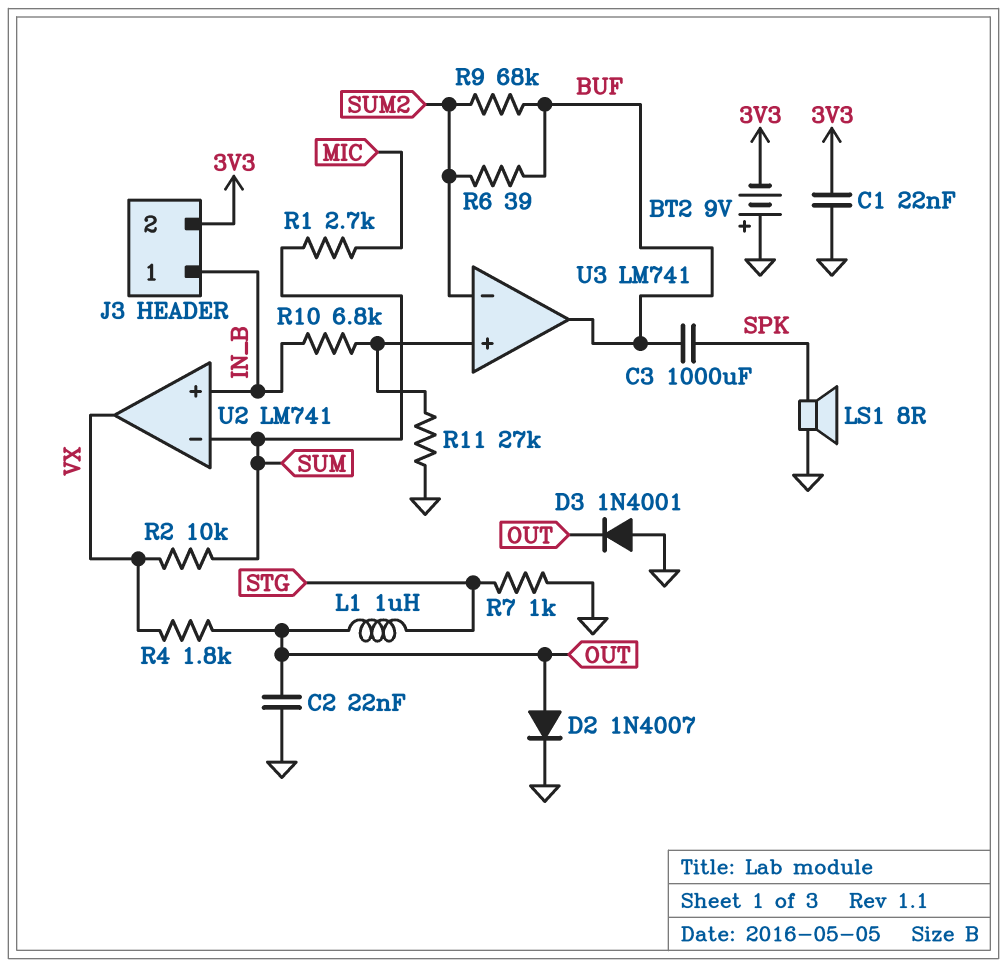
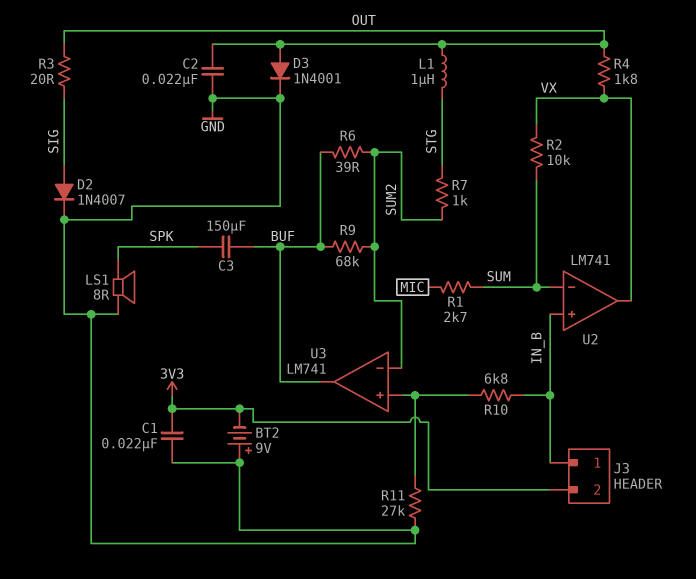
C3: 1000uF (BUF, SPK) -> 150uF (BUF, SPK)
D2: diode 1N4007 (A OUT, K GND) -> diode 1N4007 (A SIG, K GND)
D3: diode 1N4001 (A GND, K OUT) -> diode 1N4001 (A OUT, K GND)
R3: none -> 20 (OUT, SIG)
R7: 1k (GND, STG) -> 1k (STG, SUM2)

